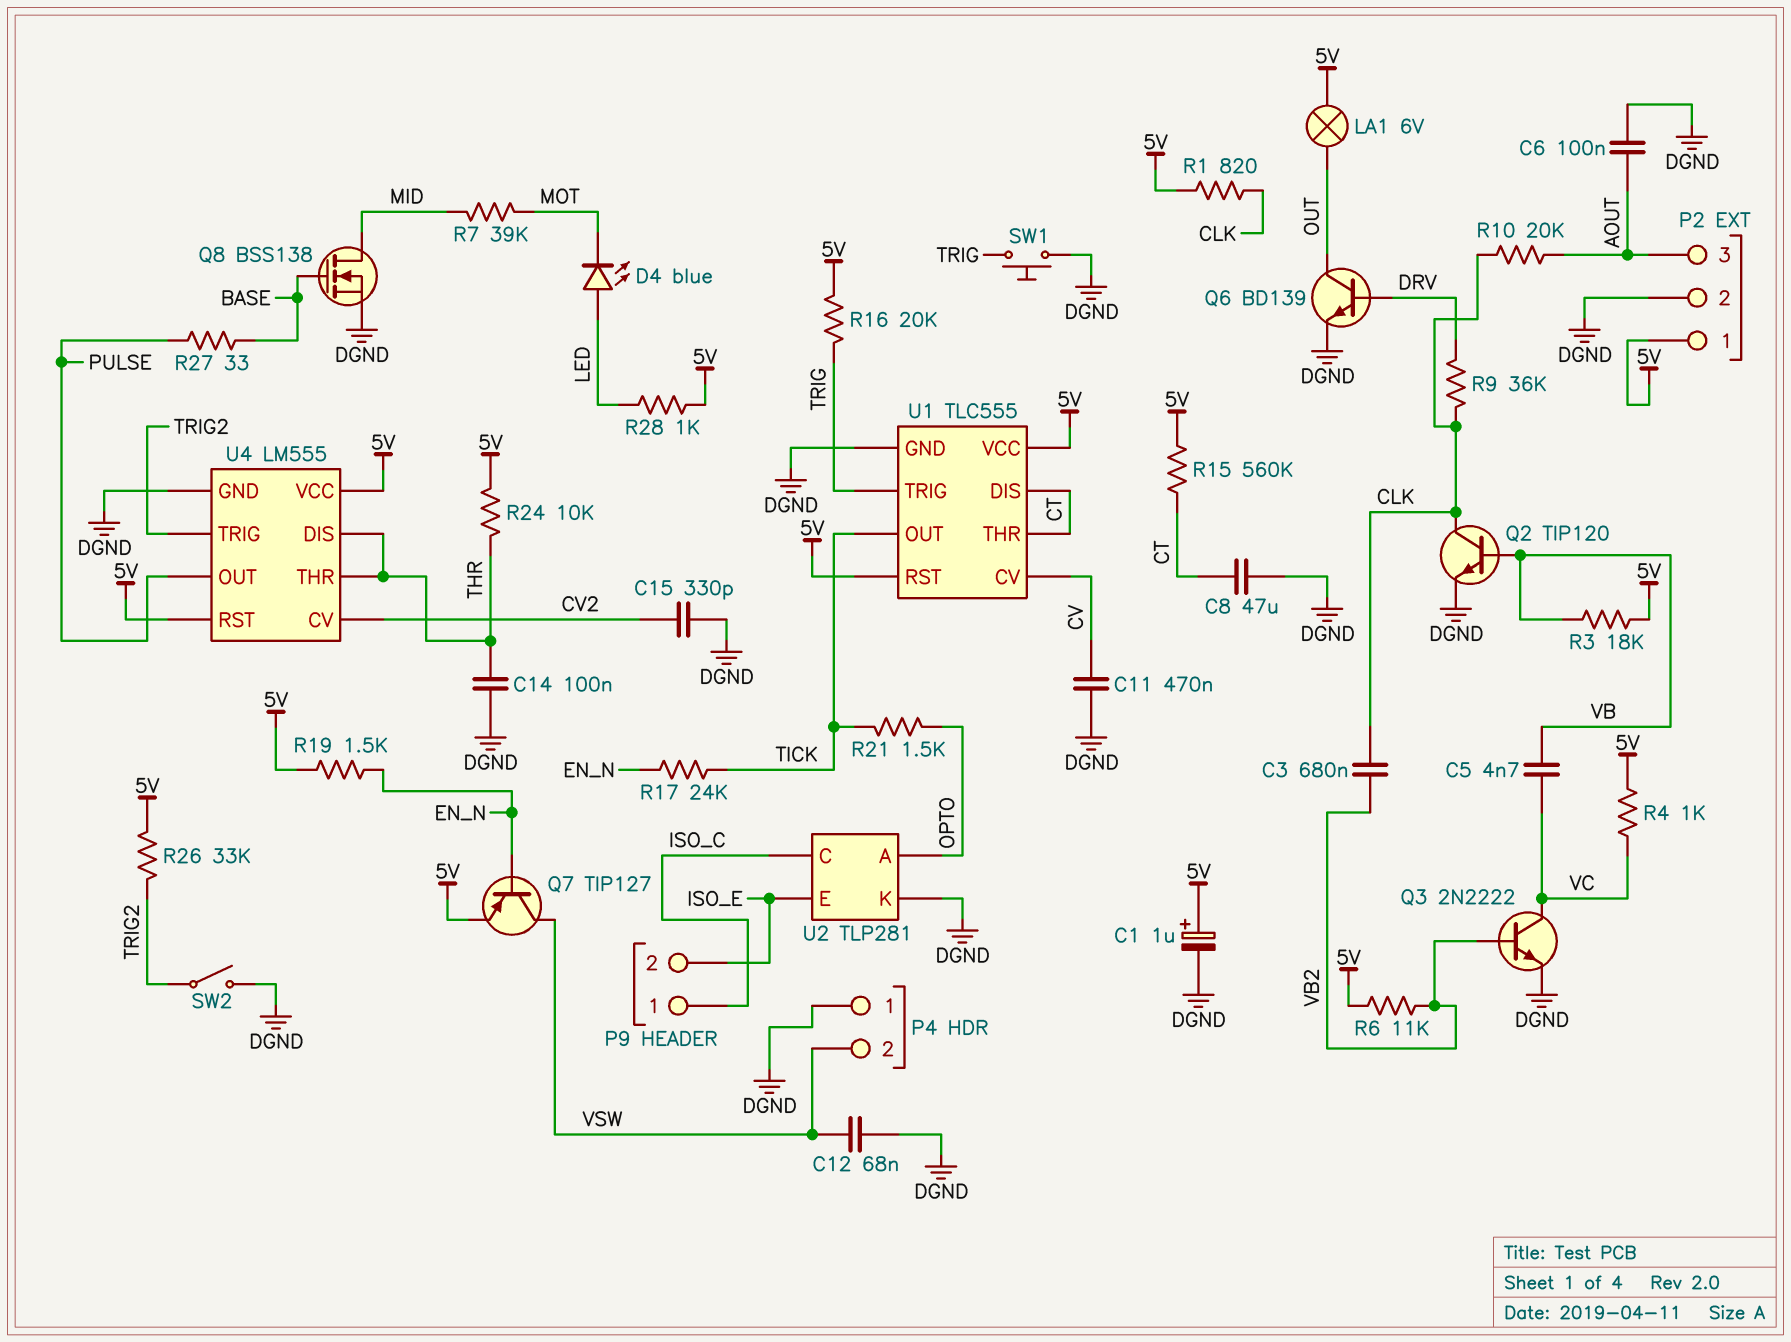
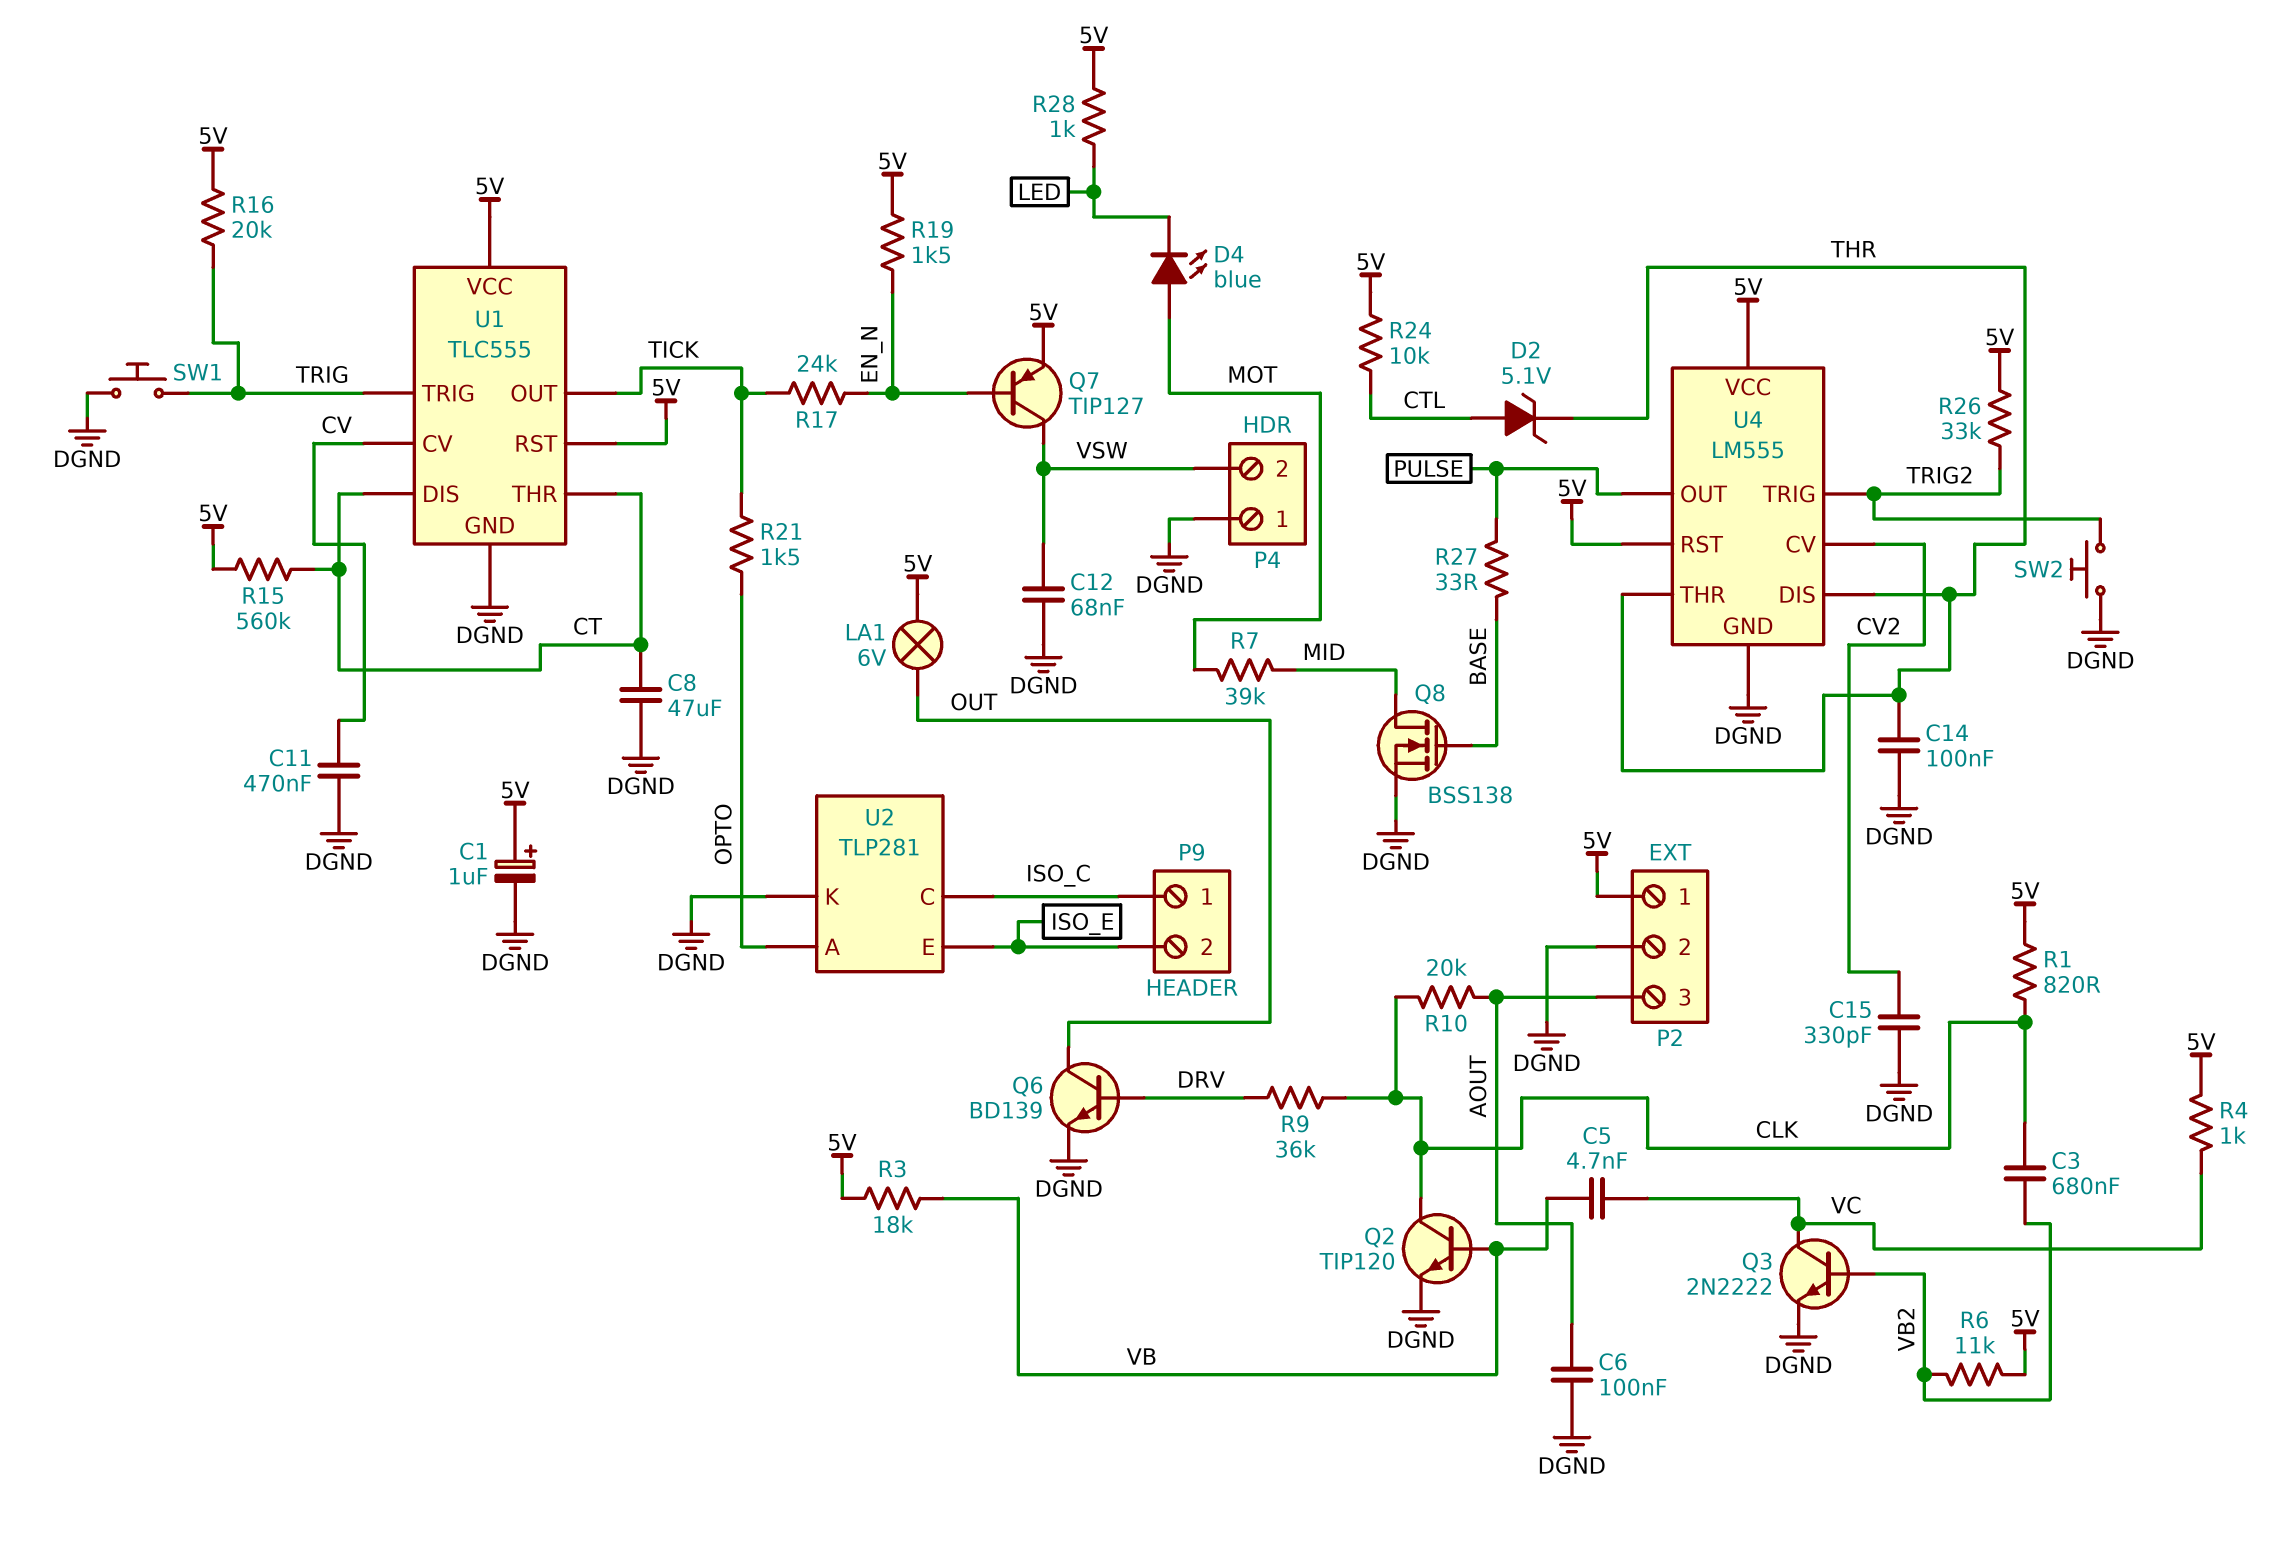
D2: none -> zener 5.1V (A CTL, K THR)
D4: LED blue (A LED, K MOT) -> LED blue (A MOT, K LED)
R24: 10k (5V, THR) -> 10k (5V, CTL)
SW2: switch (DGND, TRIG2) -> button (DGND, TRIG2)

